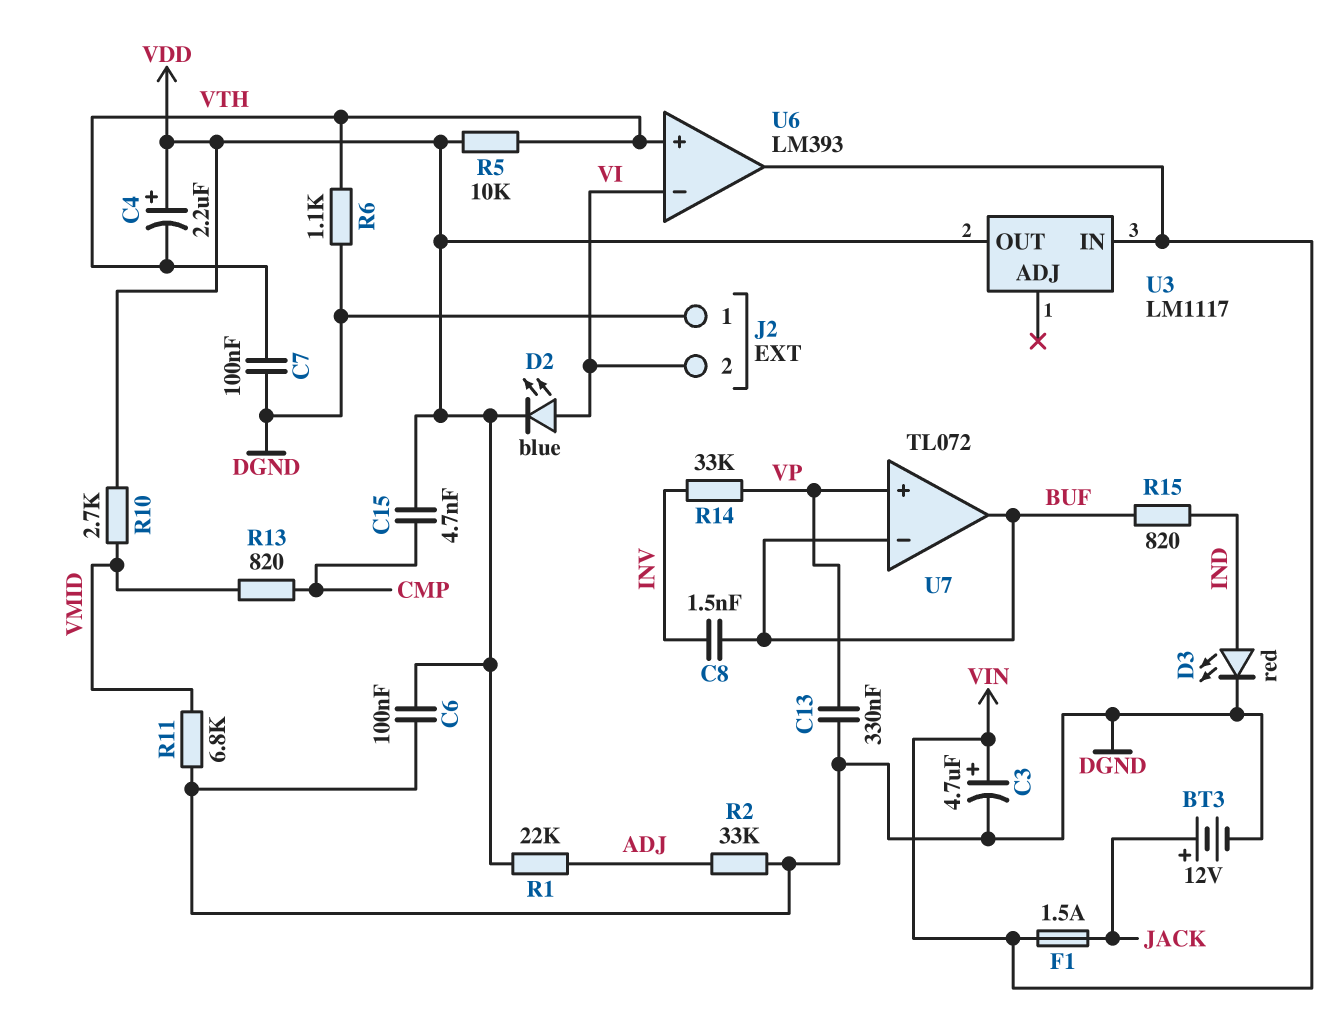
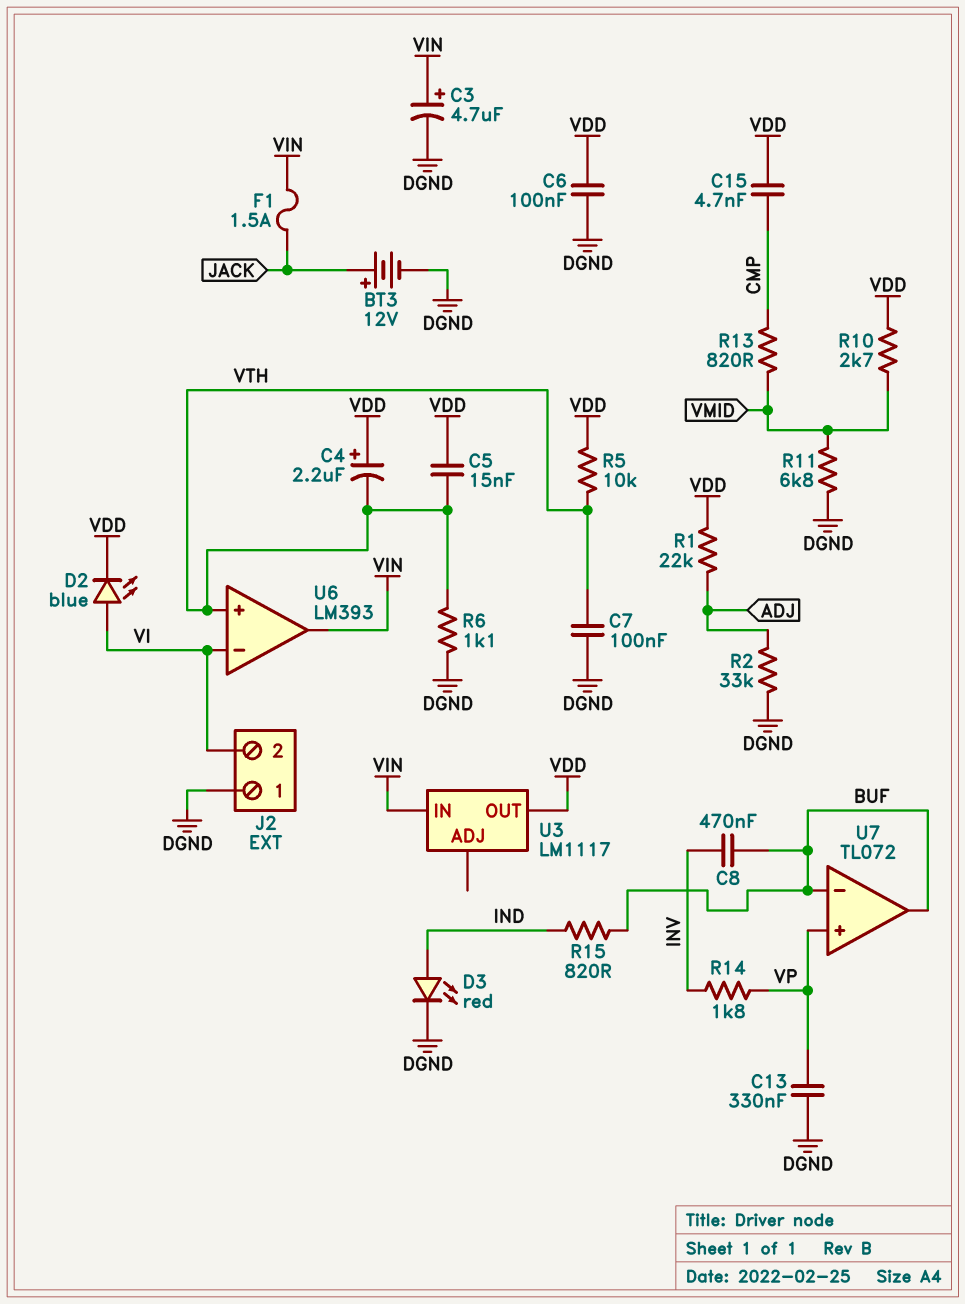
C5: none -> 15nF (VDD, VTH)
C8: 1.5nF (BUF, INV) -> 470nF (BUF, INV)
R14: 33k (INV, VP) -> 1.8k (INV, VP)

